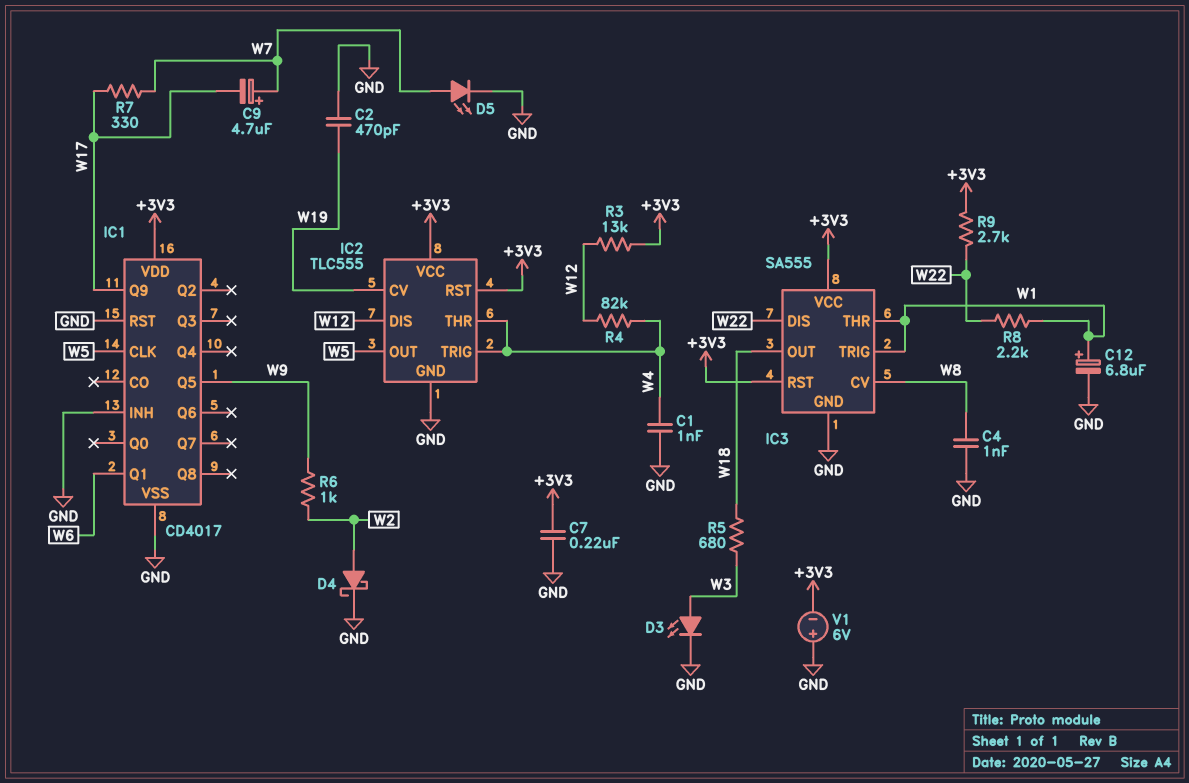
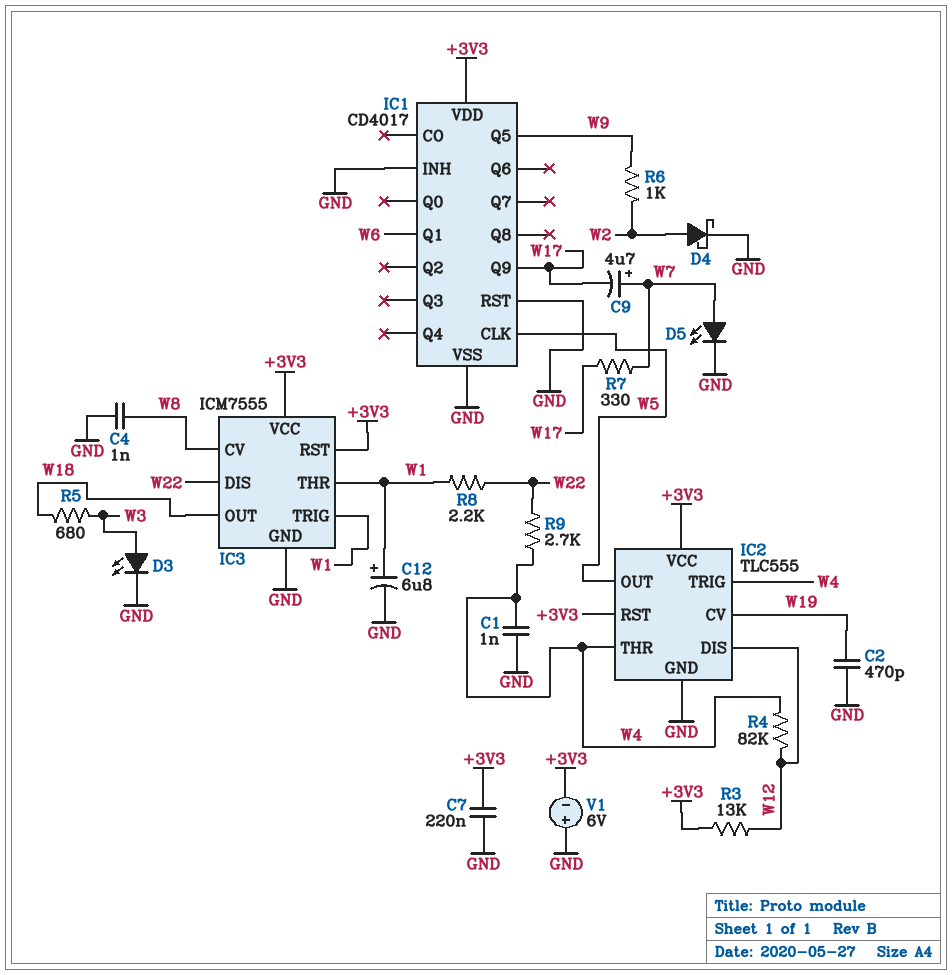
IC3: SA555 -> ICM7555
R9: 2.7k (+3V3, W22) -> 2.7k (W4, W22)

